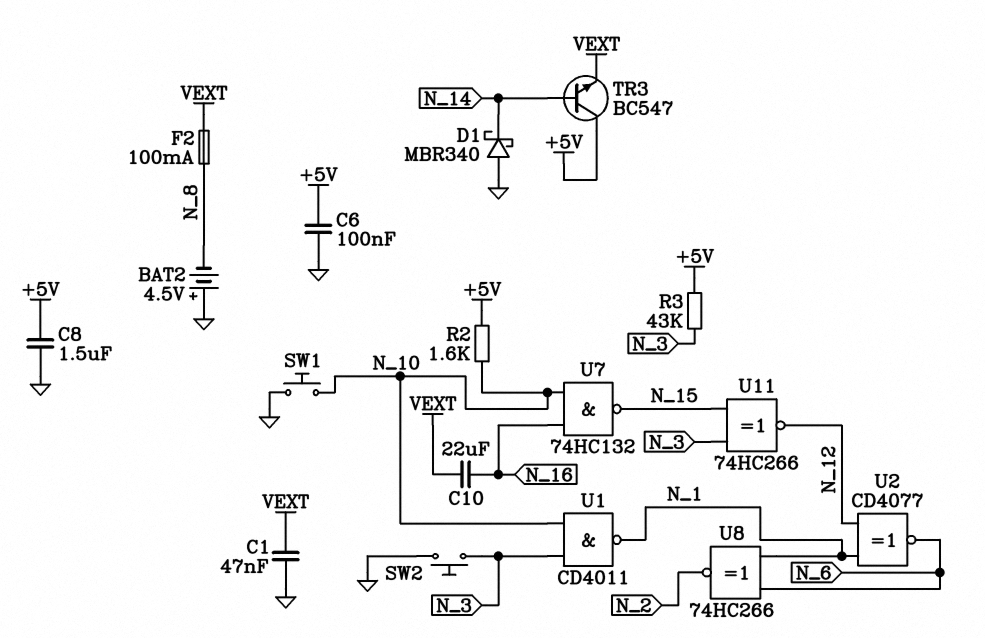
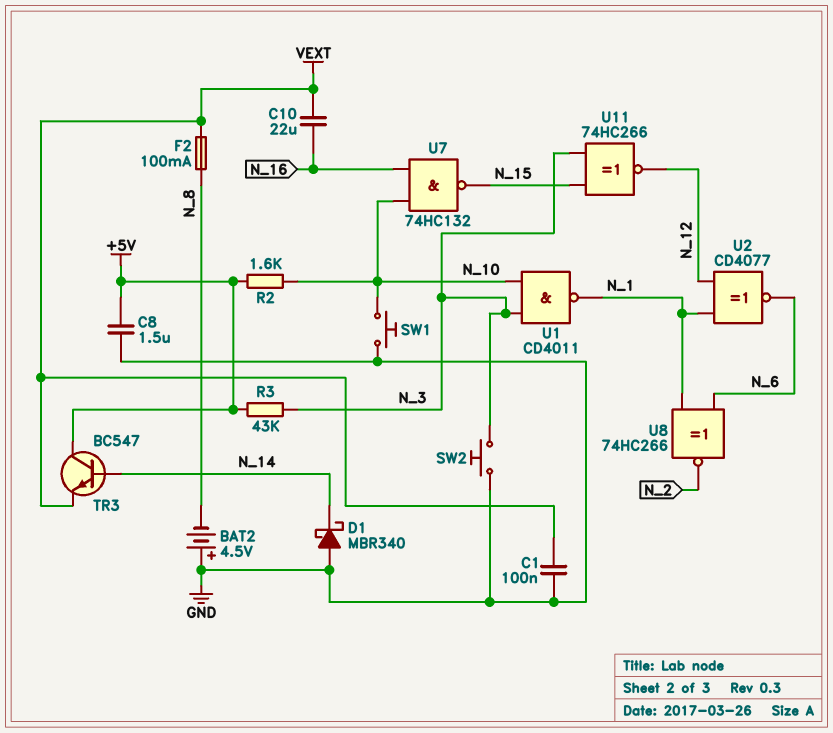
C1: 47nF (GND, VEXT) -> 100nF (GND, VEXT)
C6: 100nF (+5V, GND) -> none

